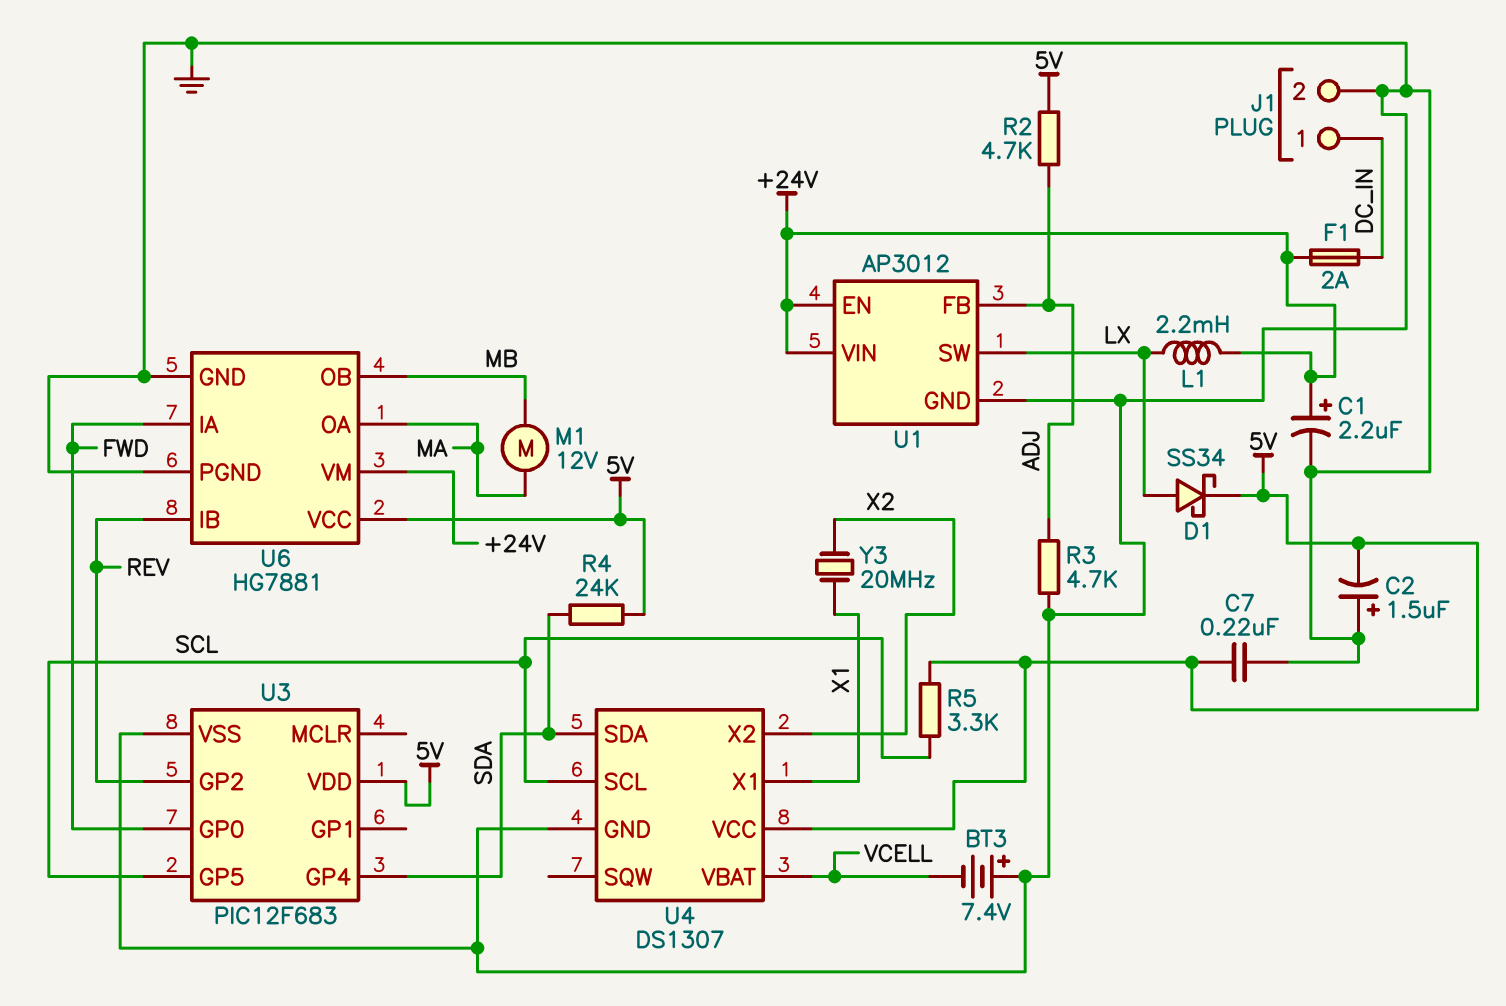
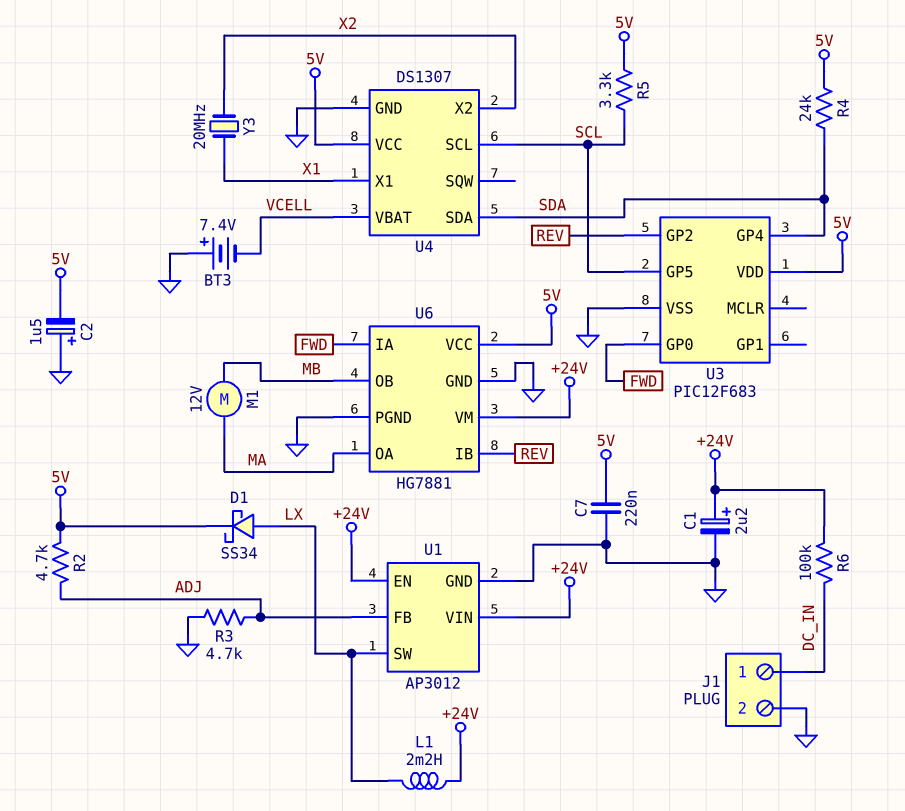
F1: 2A (+24V, DC_IN) -> none
R6: none -> 100k (+24V, DC_IN)

